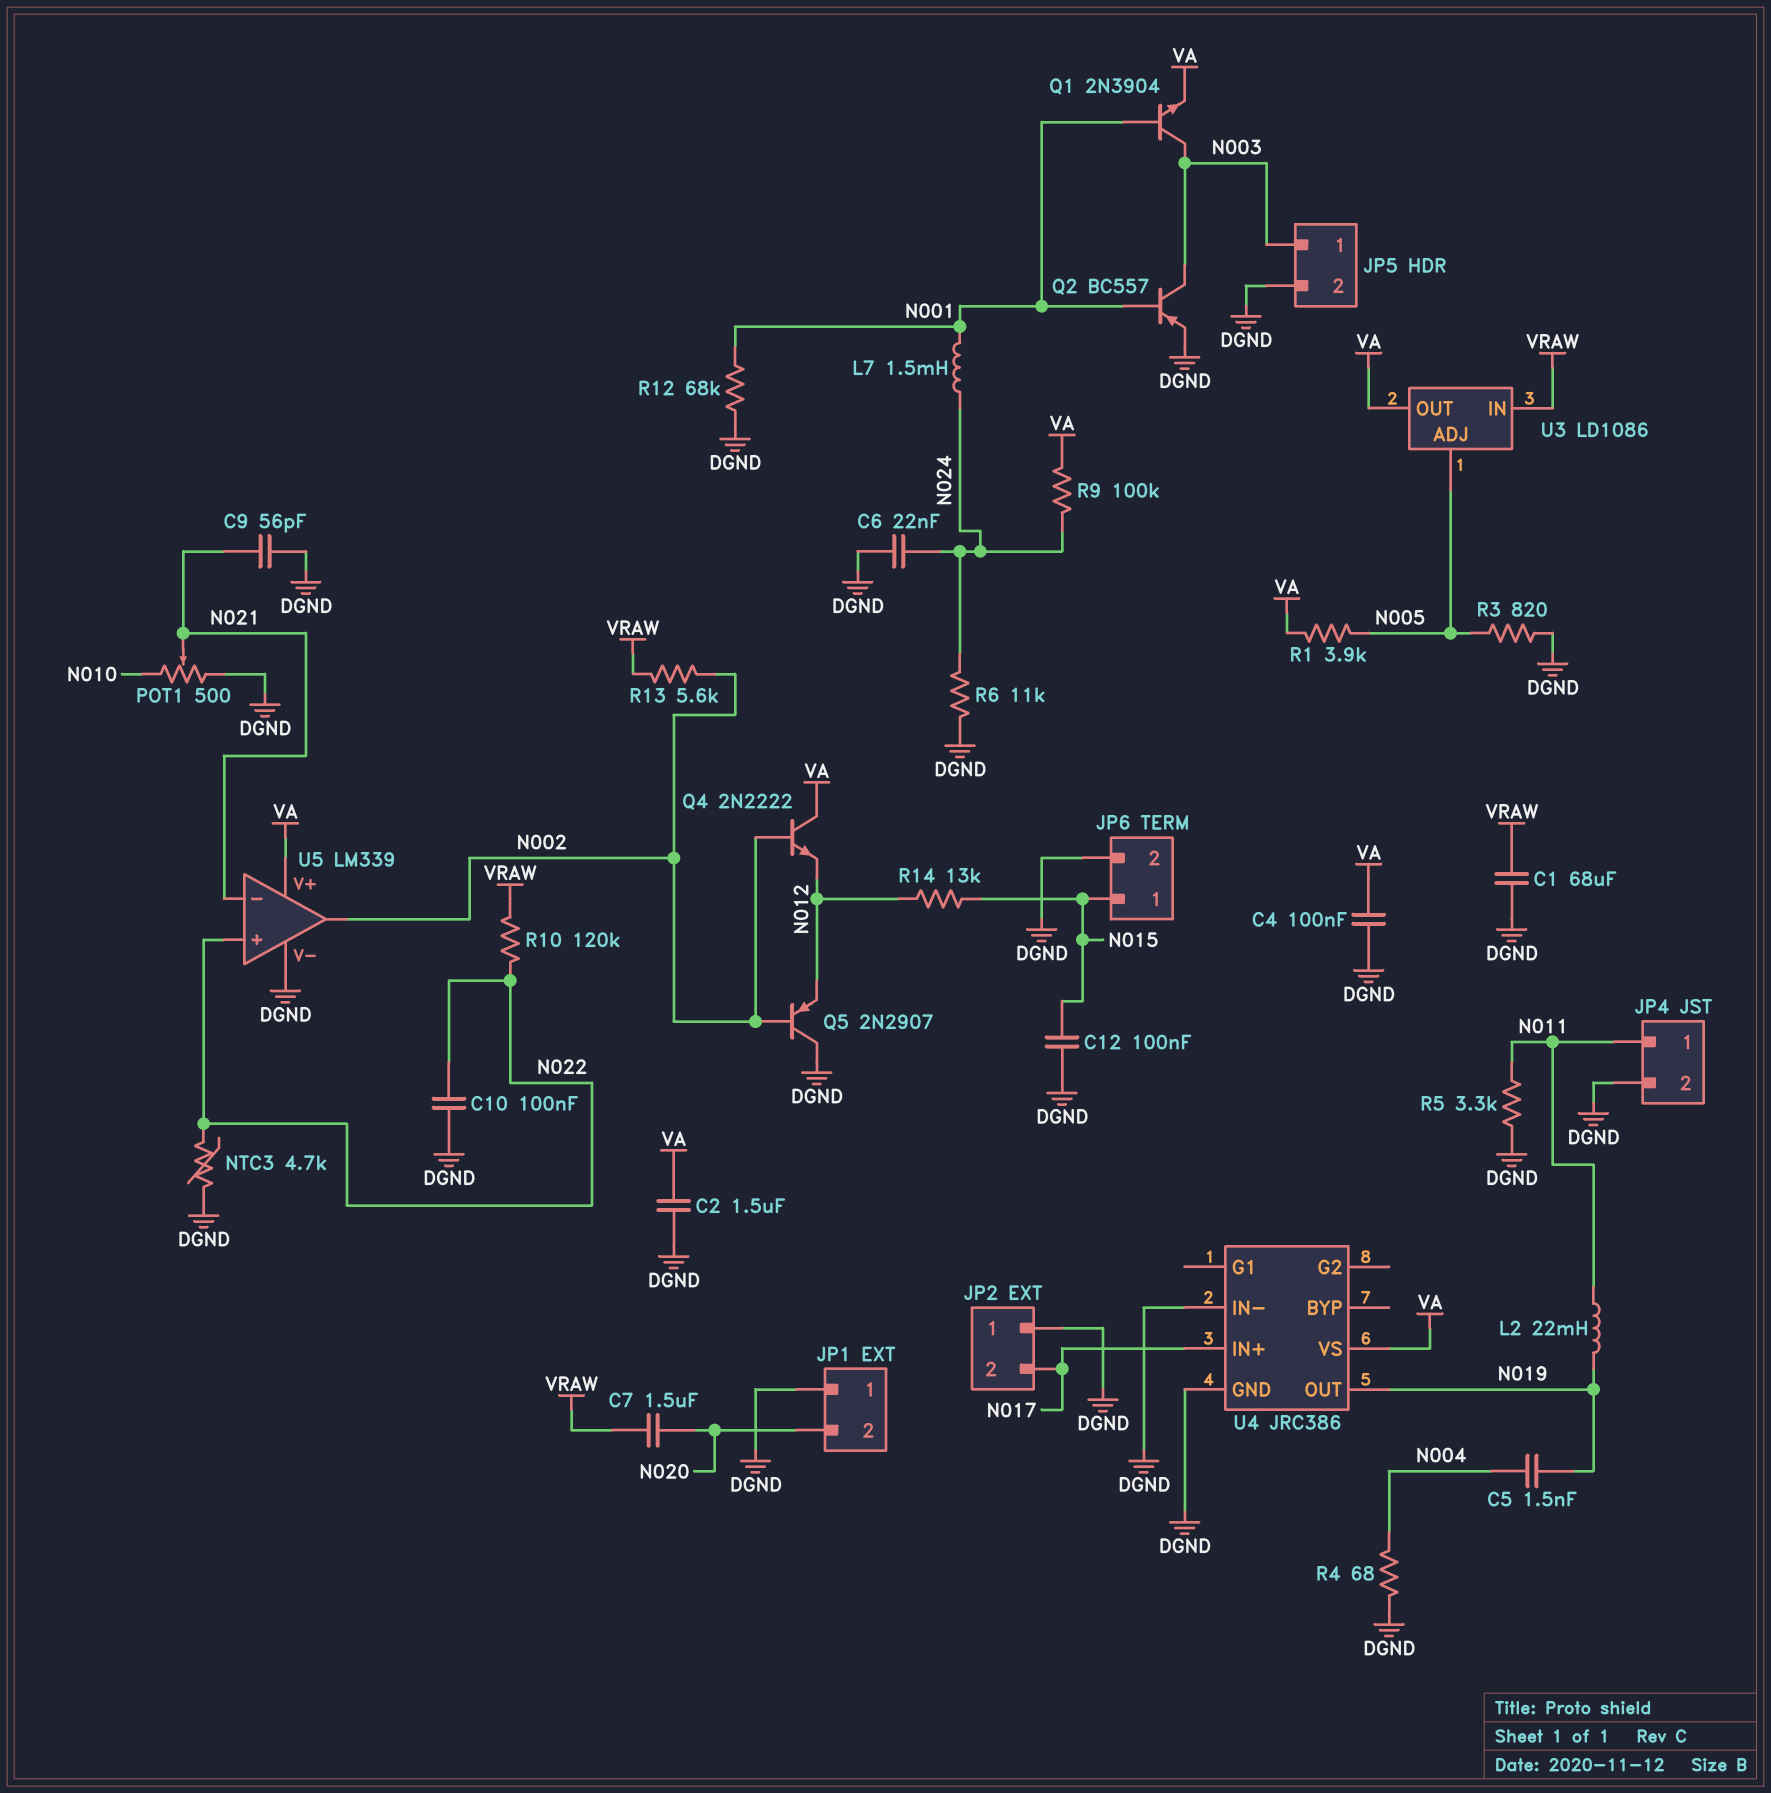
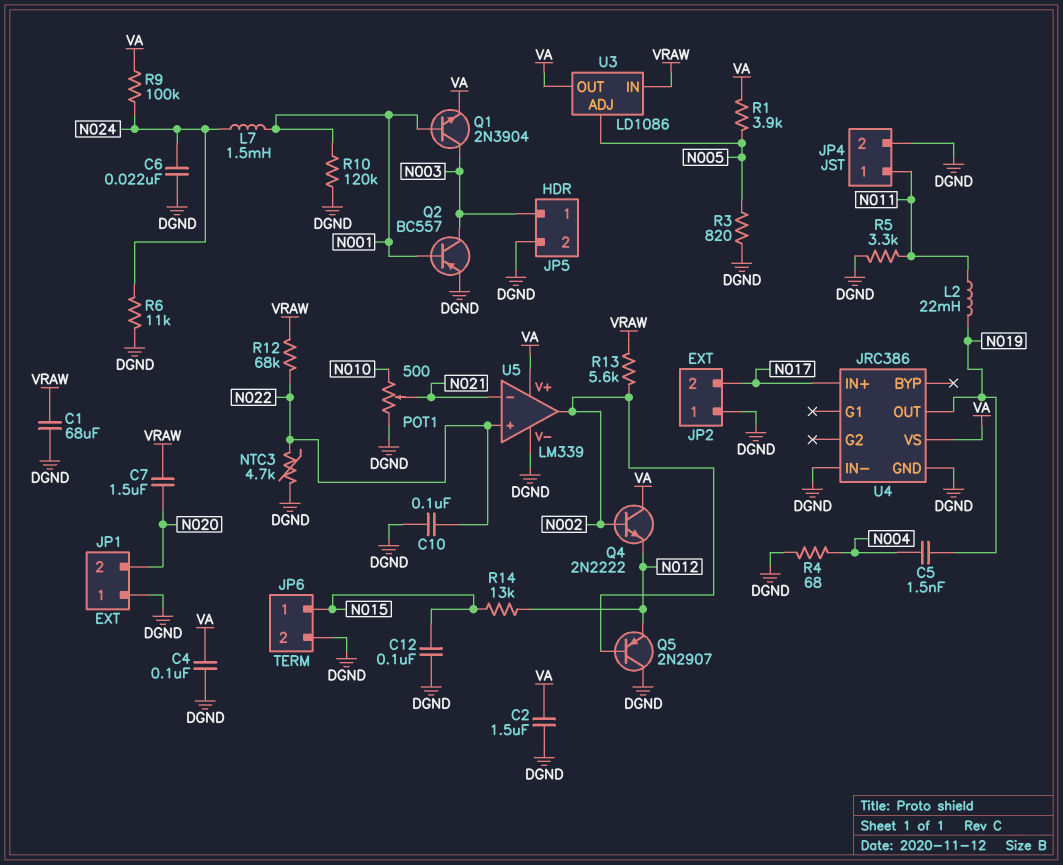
C9: 56pF (DGND, N021) -> none
R10: 120k (N022, VRAW) -> 120k (DGND, N001)
R12: 68k (DGND, N001) -> 68k (N022, VRAW)

